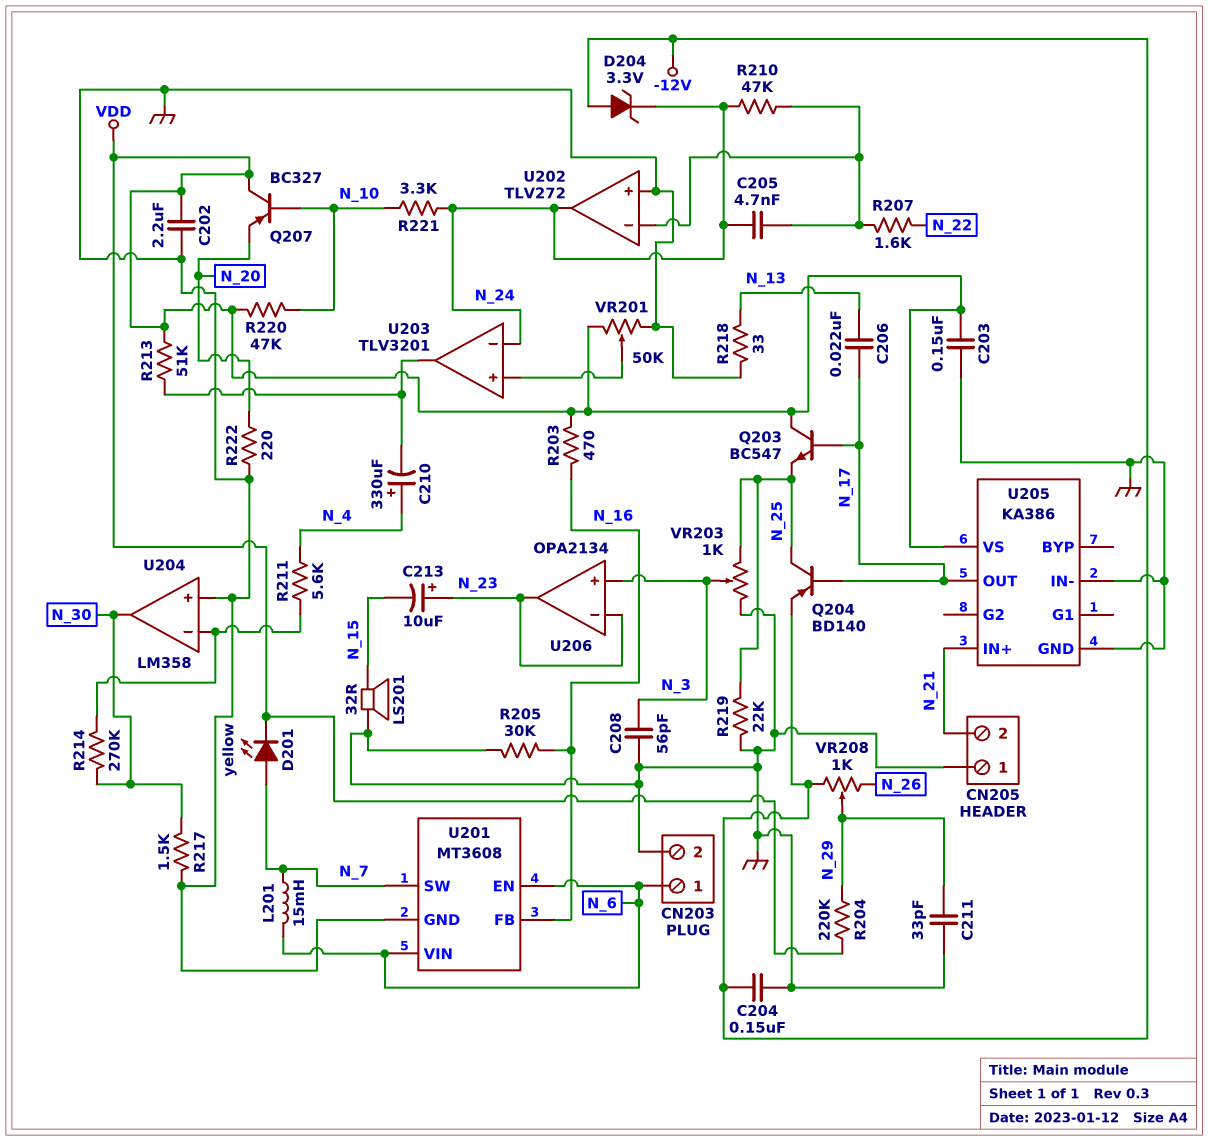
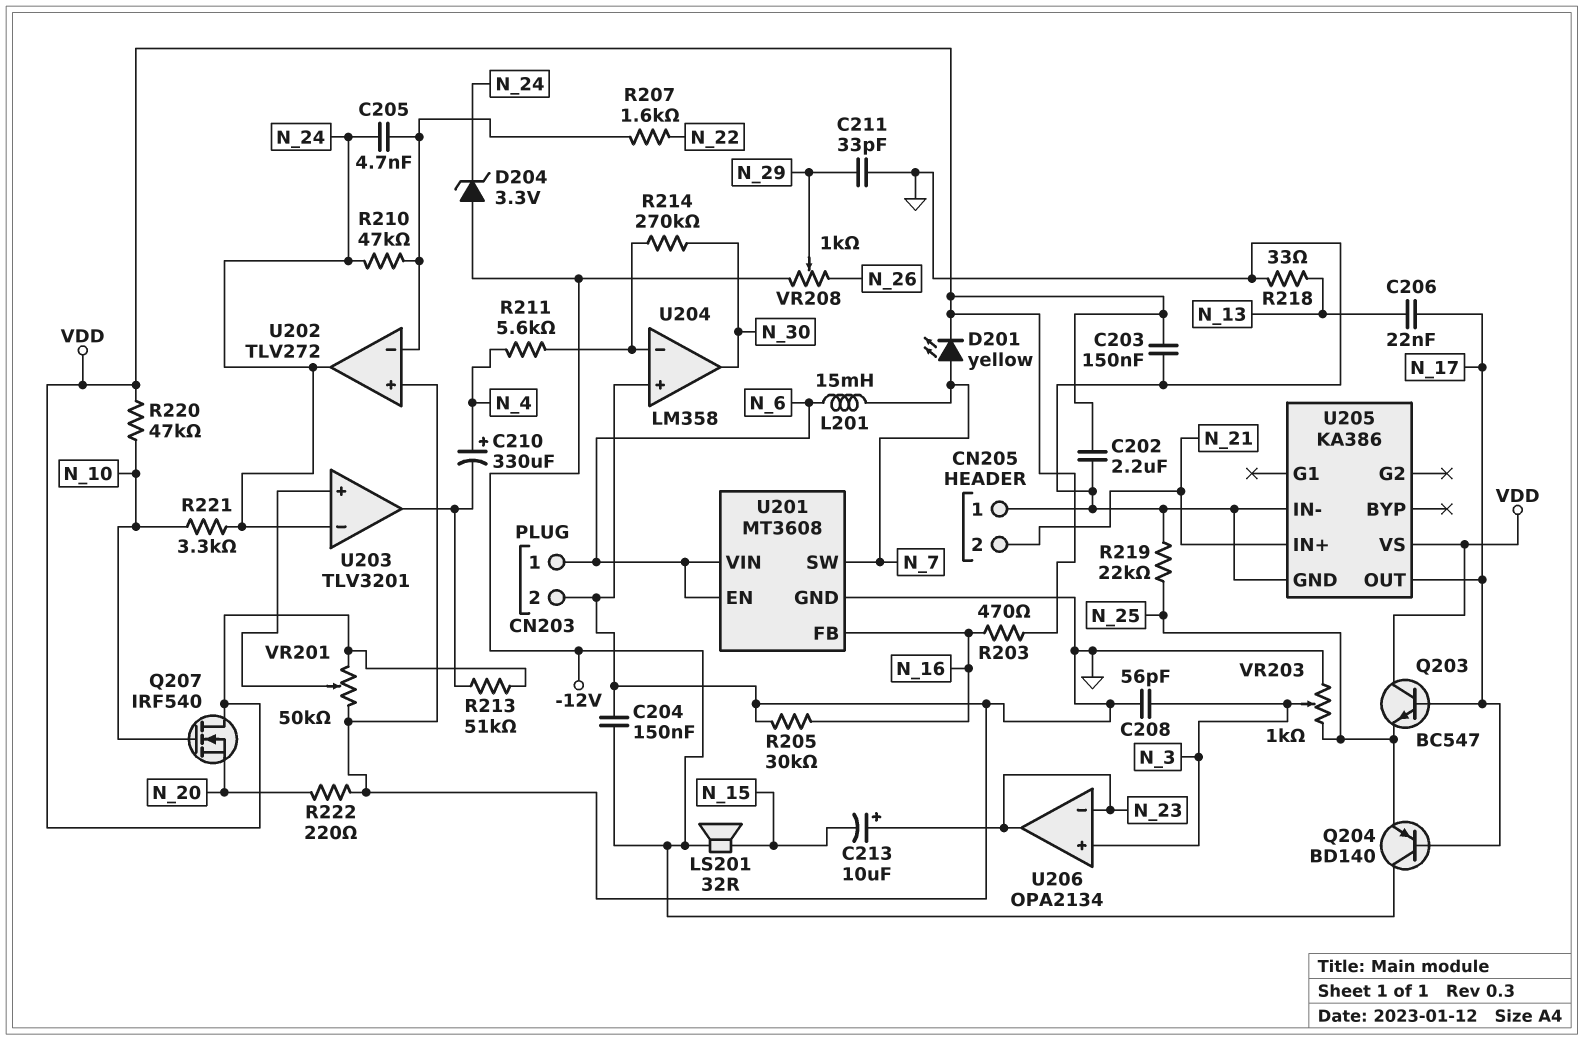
LS201: speaker 32R (GND, N_15) -> speaker 32R (-12V, N_15)
Q204: PNP BD140 (B N_17, C N_25, E -12V) -> PNP BD140 (B N_17, C -12V, E N_25)
Q207: PNP BC327 (B N_10, C VDD, E N_20) -> NMOS IRF540 (G N_10, D VDD, S N_20)
R204: 220k (N_29, VDD) -> none
R217: 1.5k (GND, N_30) -> none

